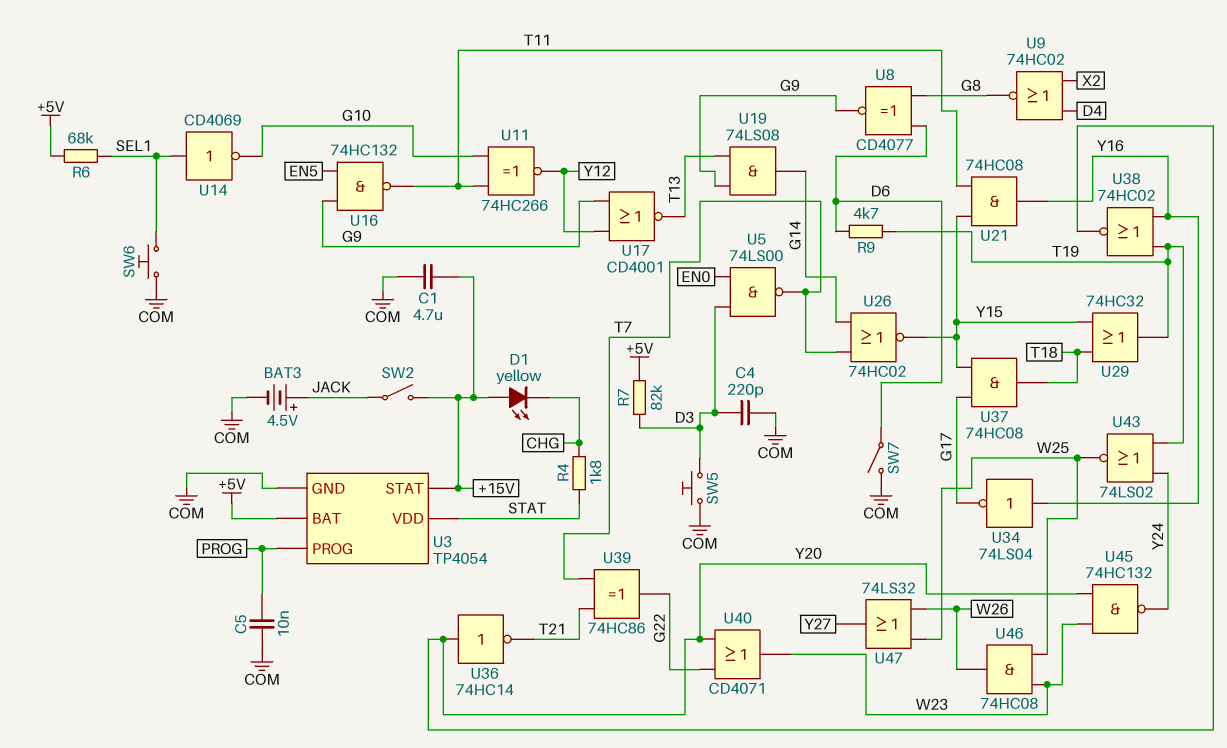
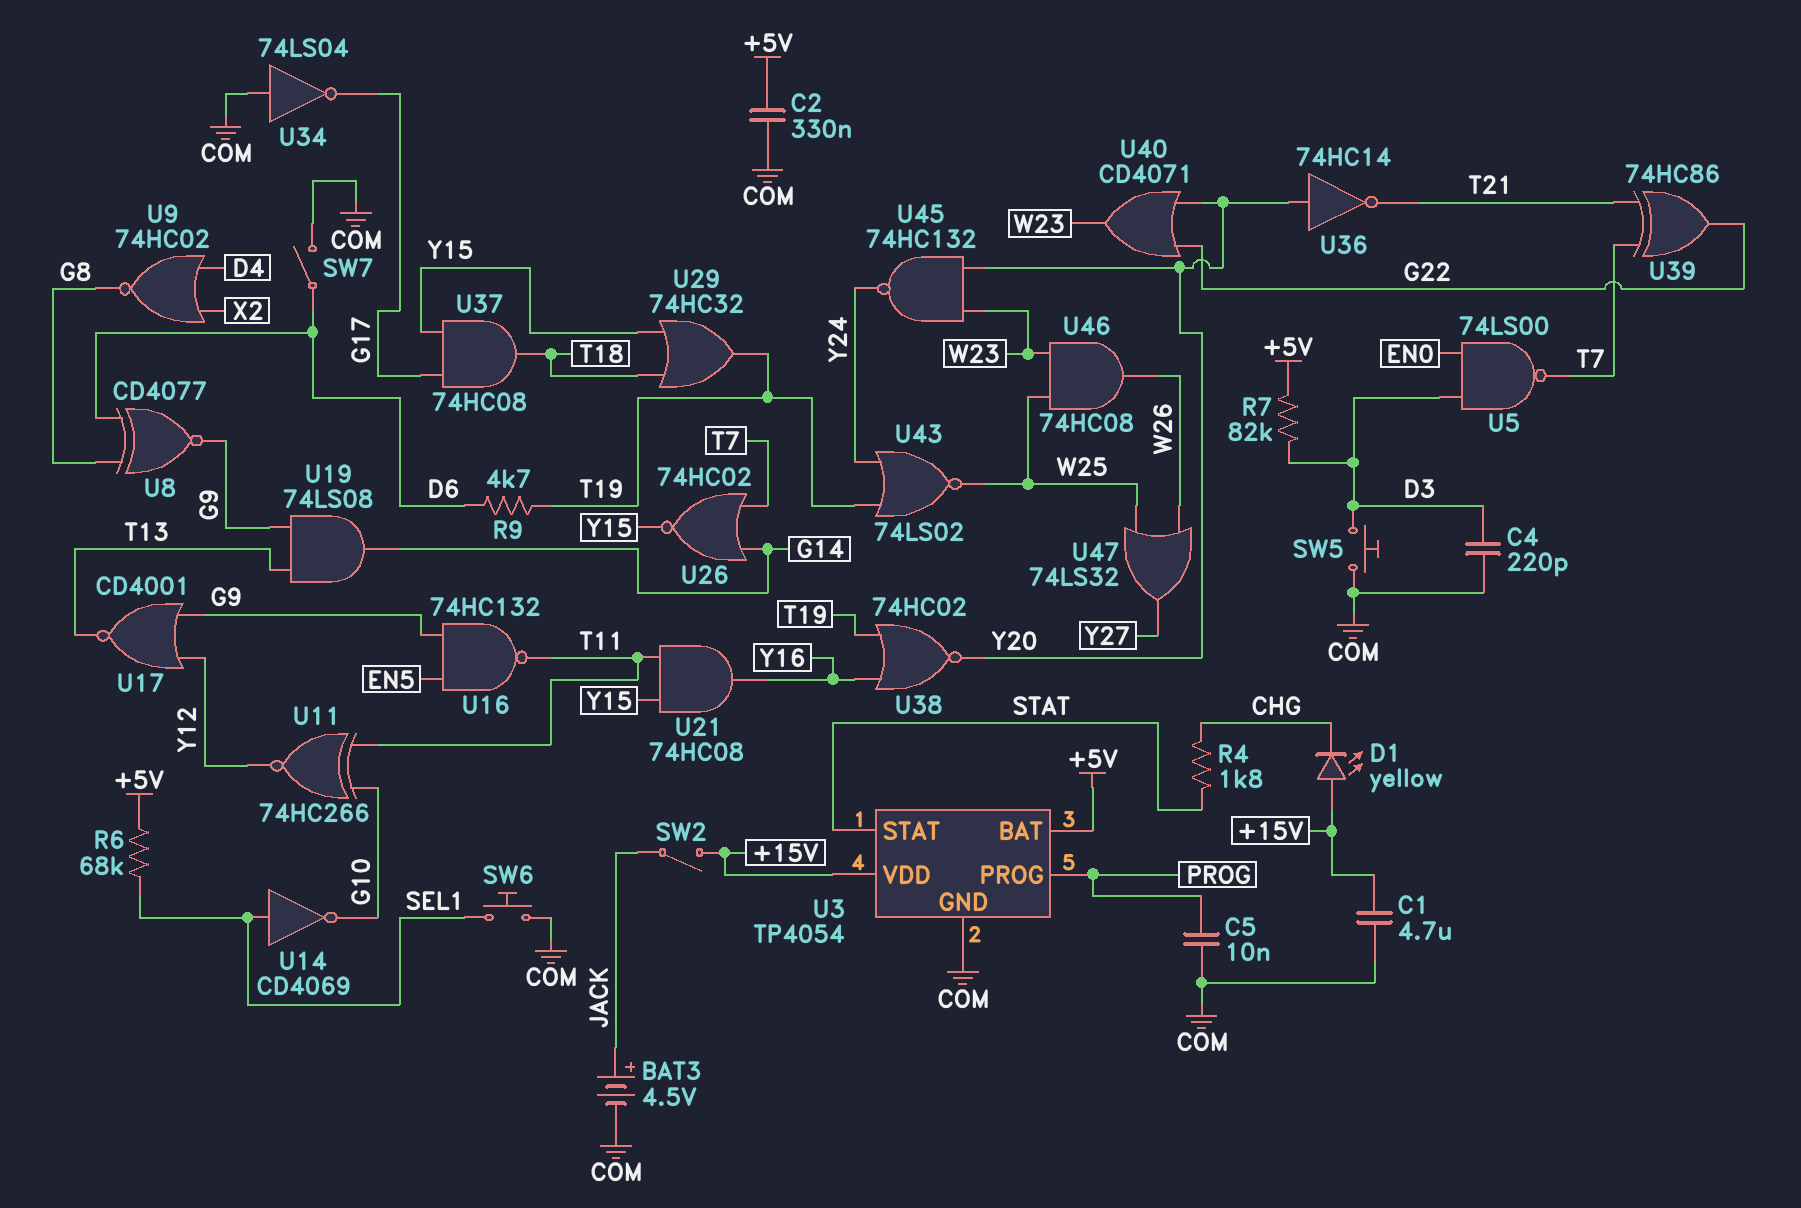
C2: none -> 330nF (+5V, COM)
U3 pin STAT: +15V -> STAT
U3 pin VDD: STAT -> +15V
U34: NOT 74LS04 (in Y16, out G17) -> NOT 74LS04 (in COM, out G17)

